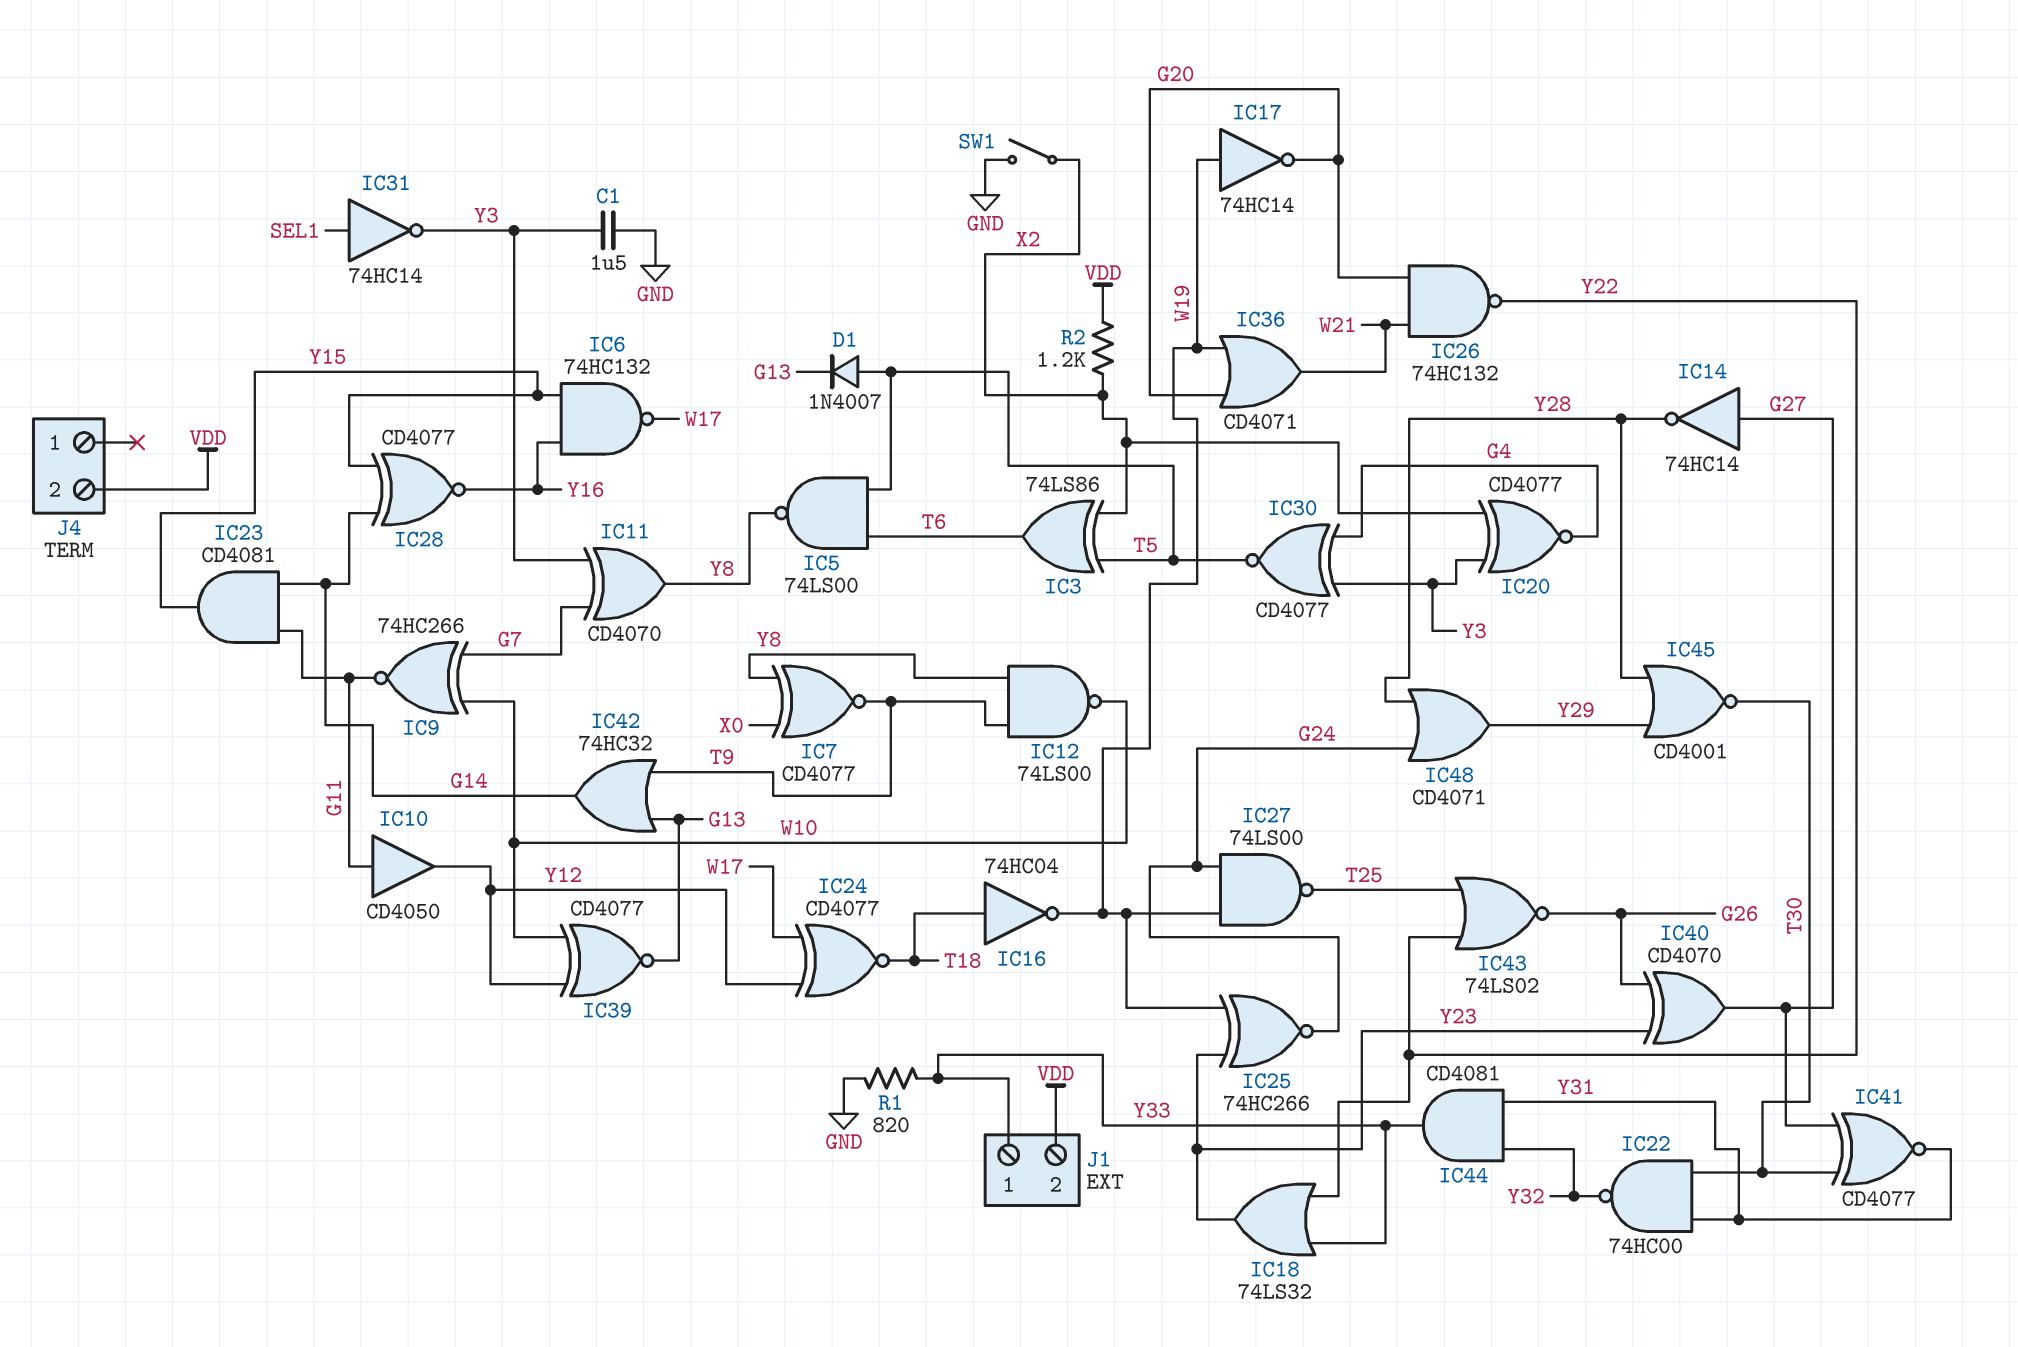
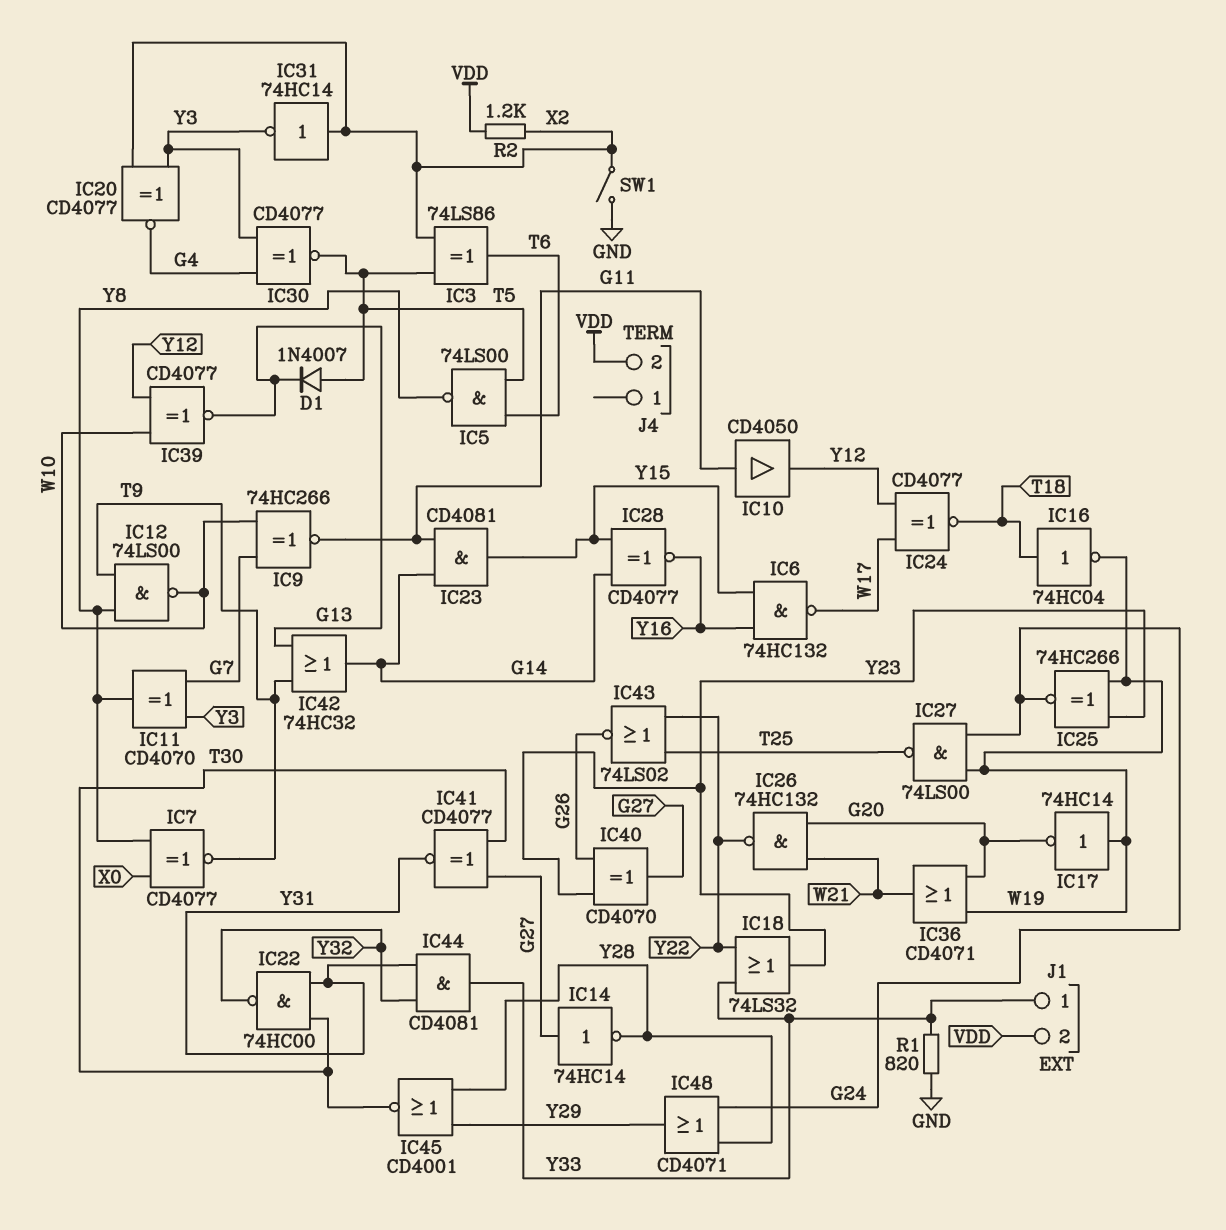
C1: 1.5uF (GND, Y3) -> none
IC31: NOT 74HC14 (in SEL1, out Y3) -> NOT 74HC14 (in X2, out Y3)

